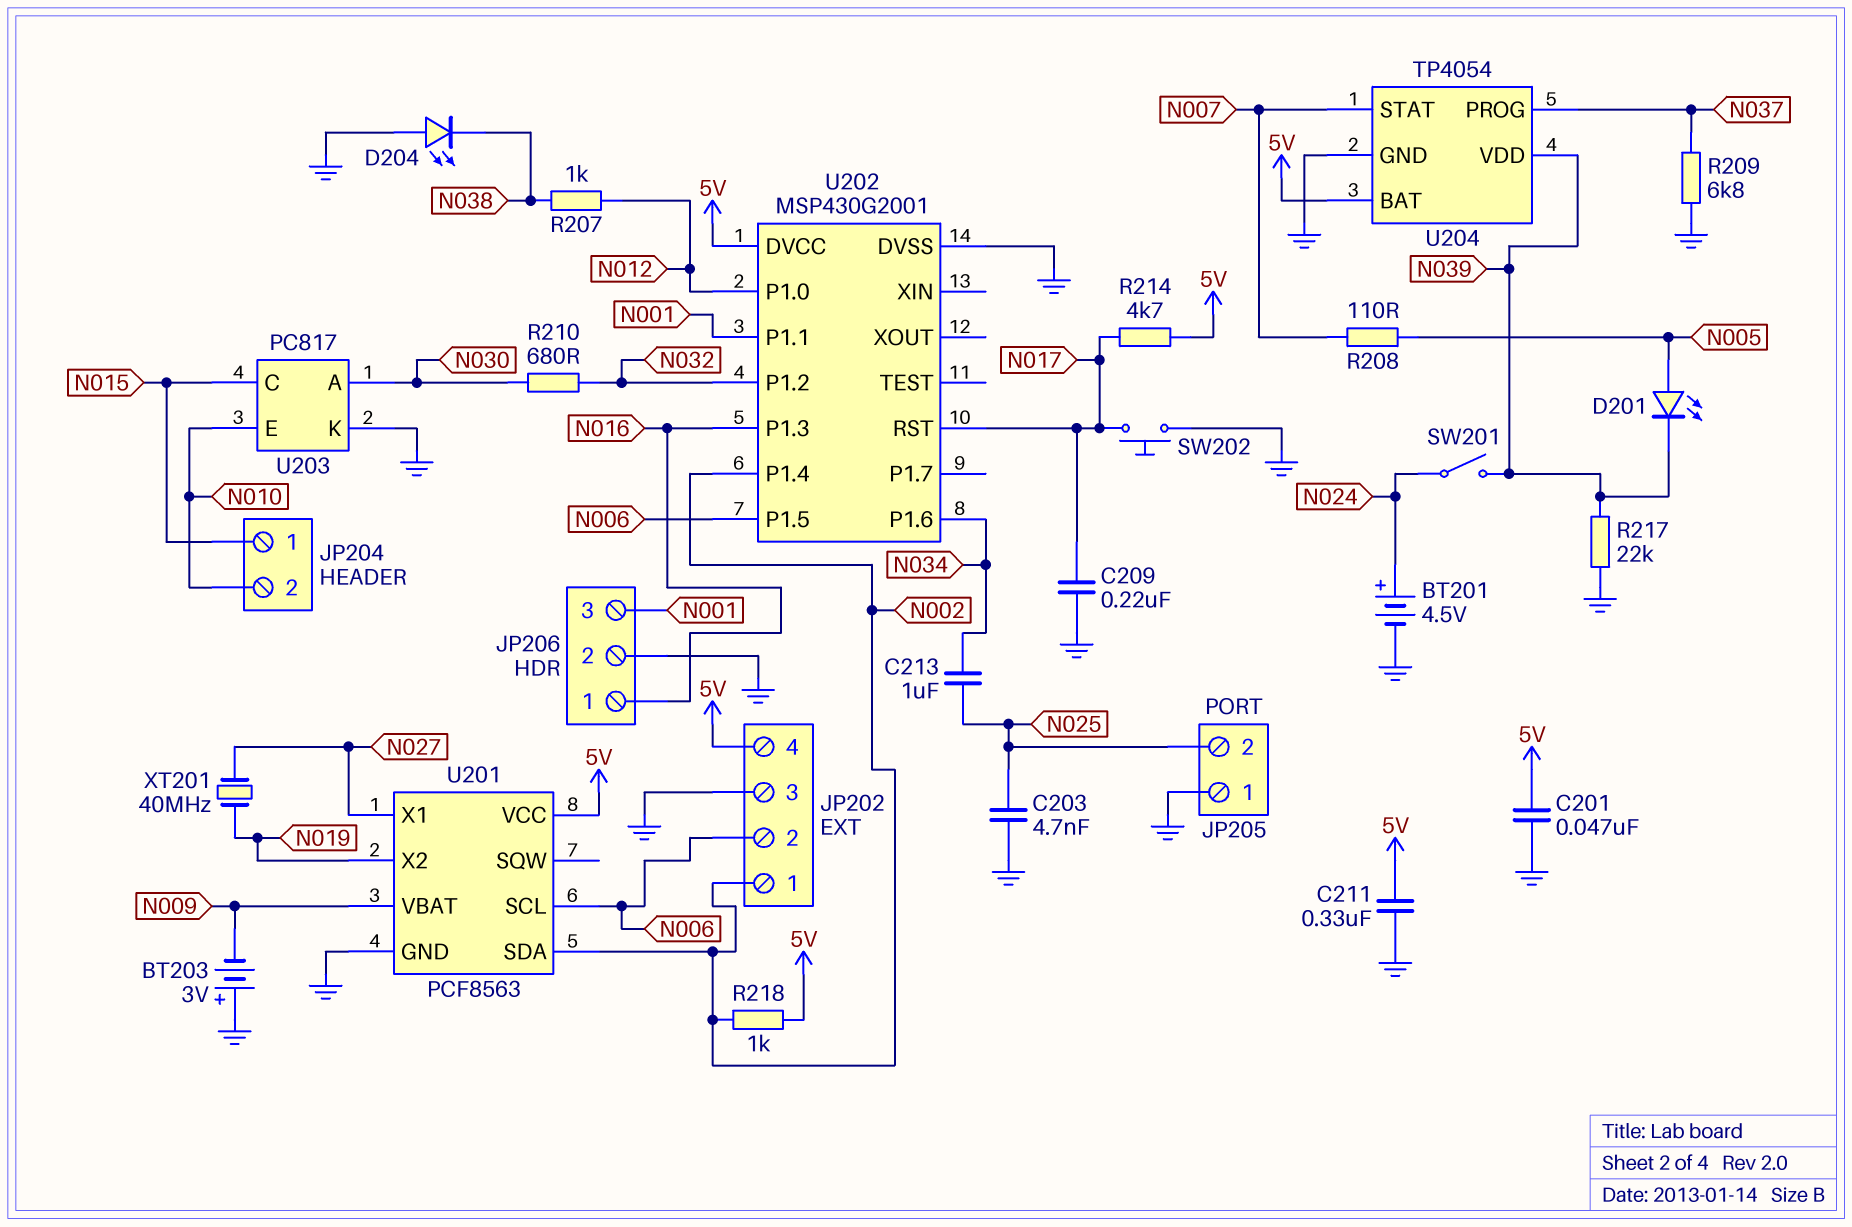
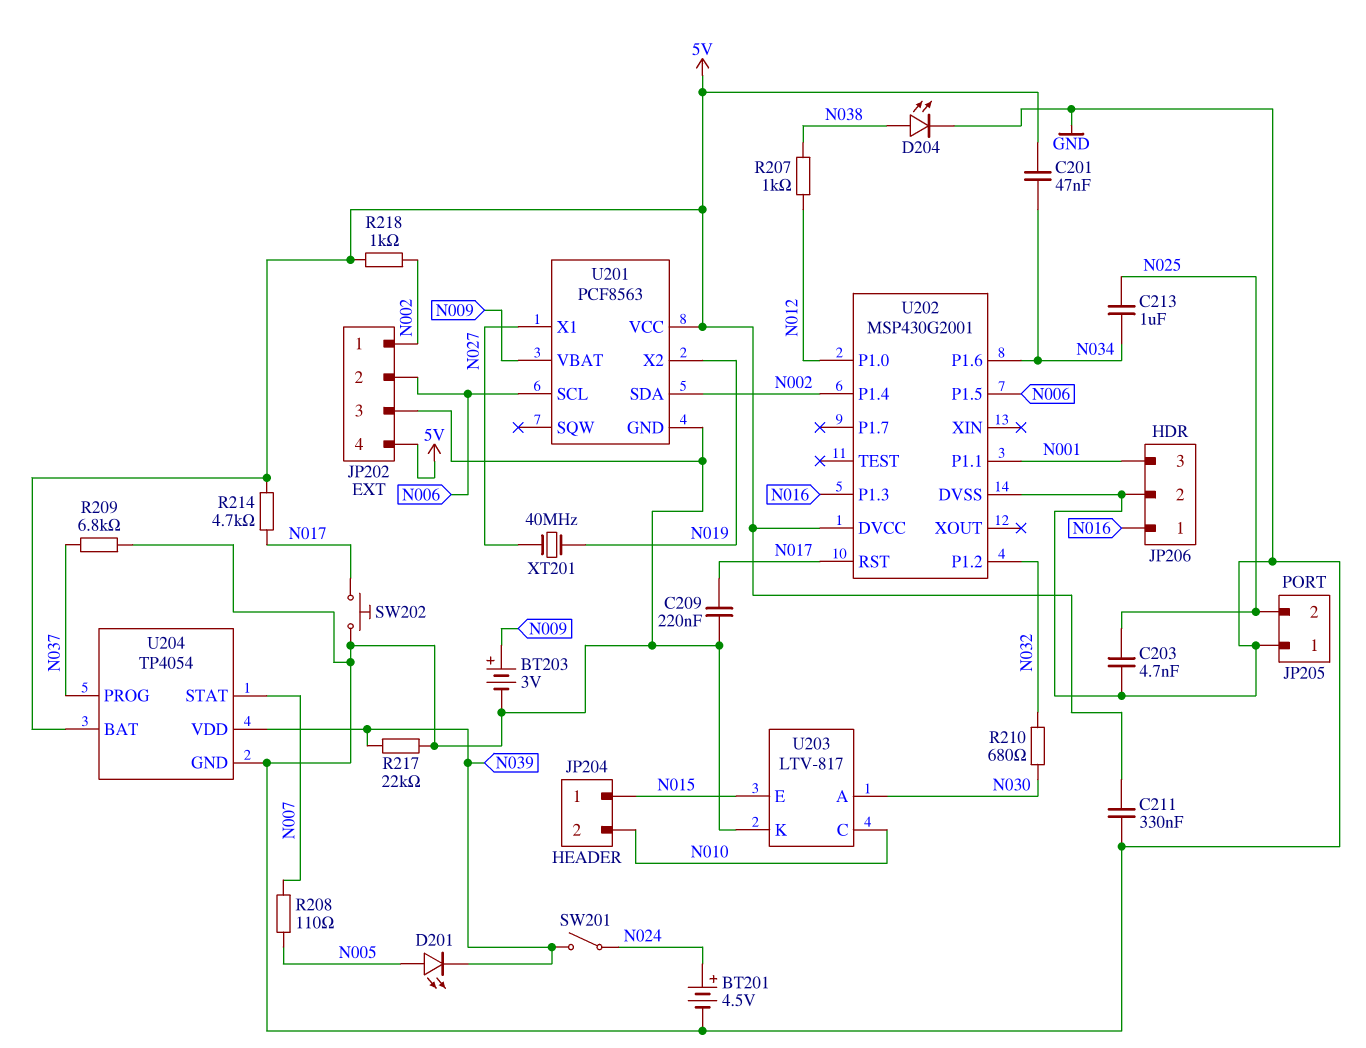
BT203: 3V (plus GND, minus N009) -> 3V (plus N009, minus GND)
C201: 47nF (5V, GND) -> 47nF (5V, N034)
D204: LED (A GND, K N038) -> LED (A N038, K GND)
U203: PC817 -> LTV-817
U203 pin C: N015 -> N010
U203 pin E: N010 -> N015

